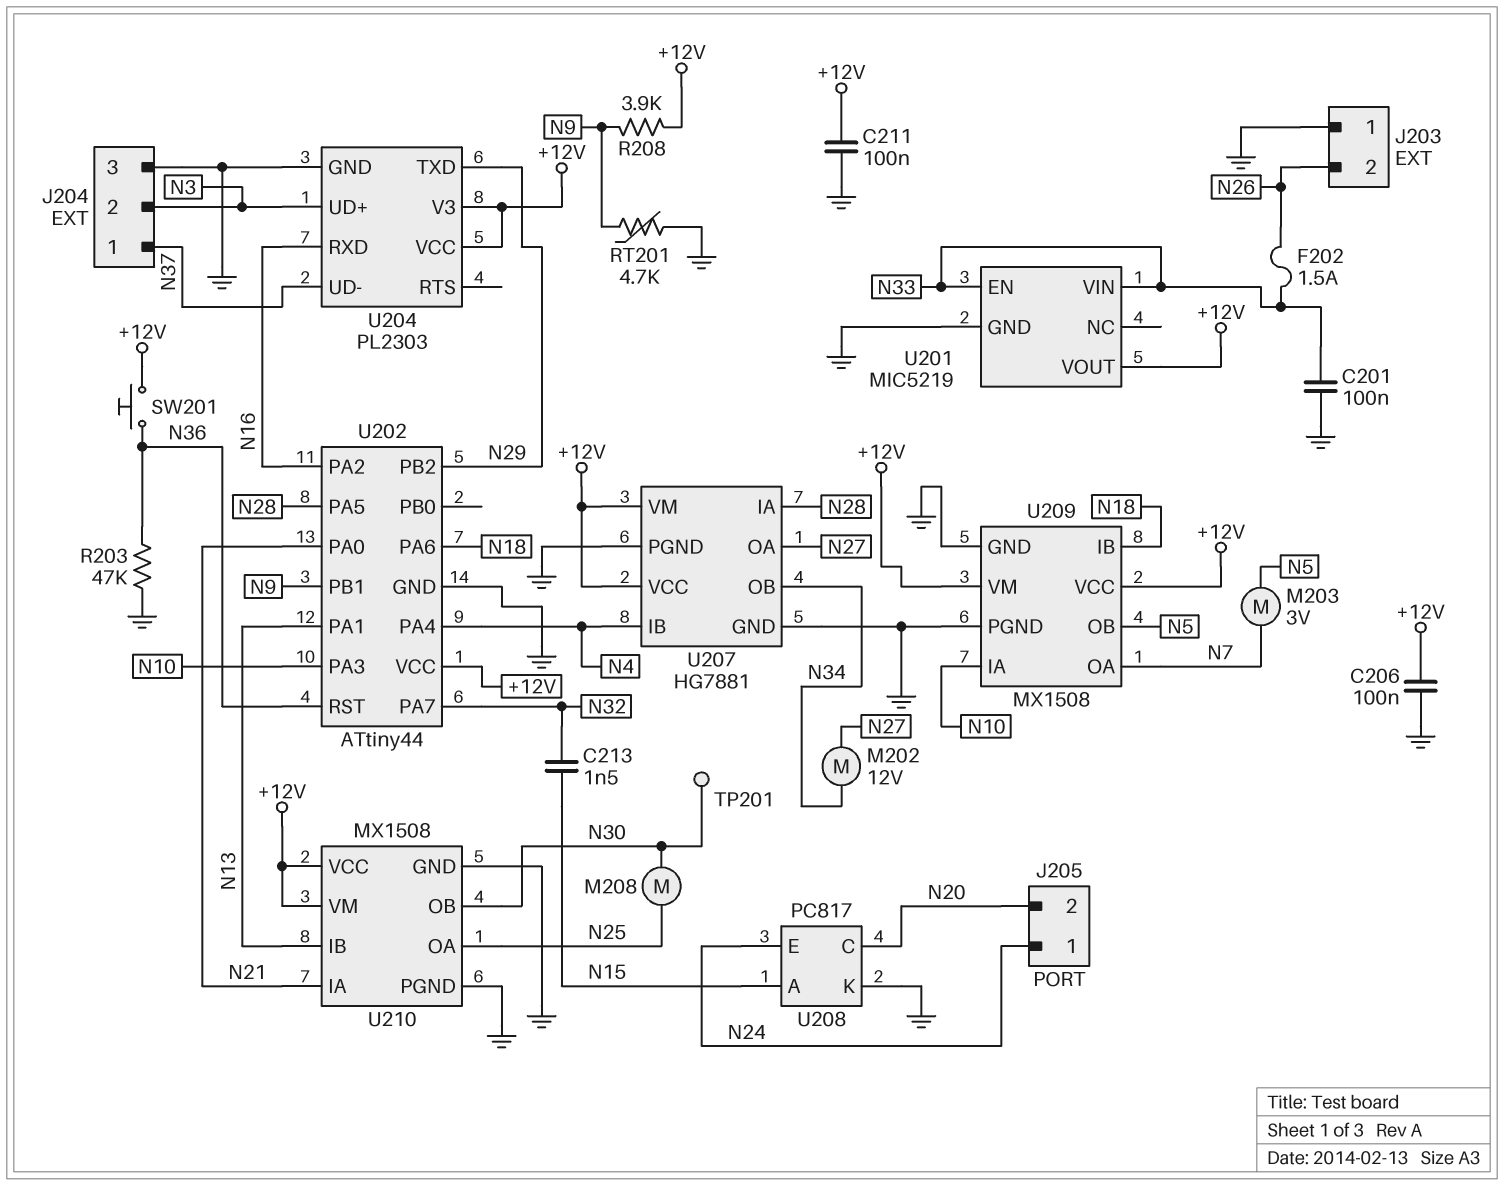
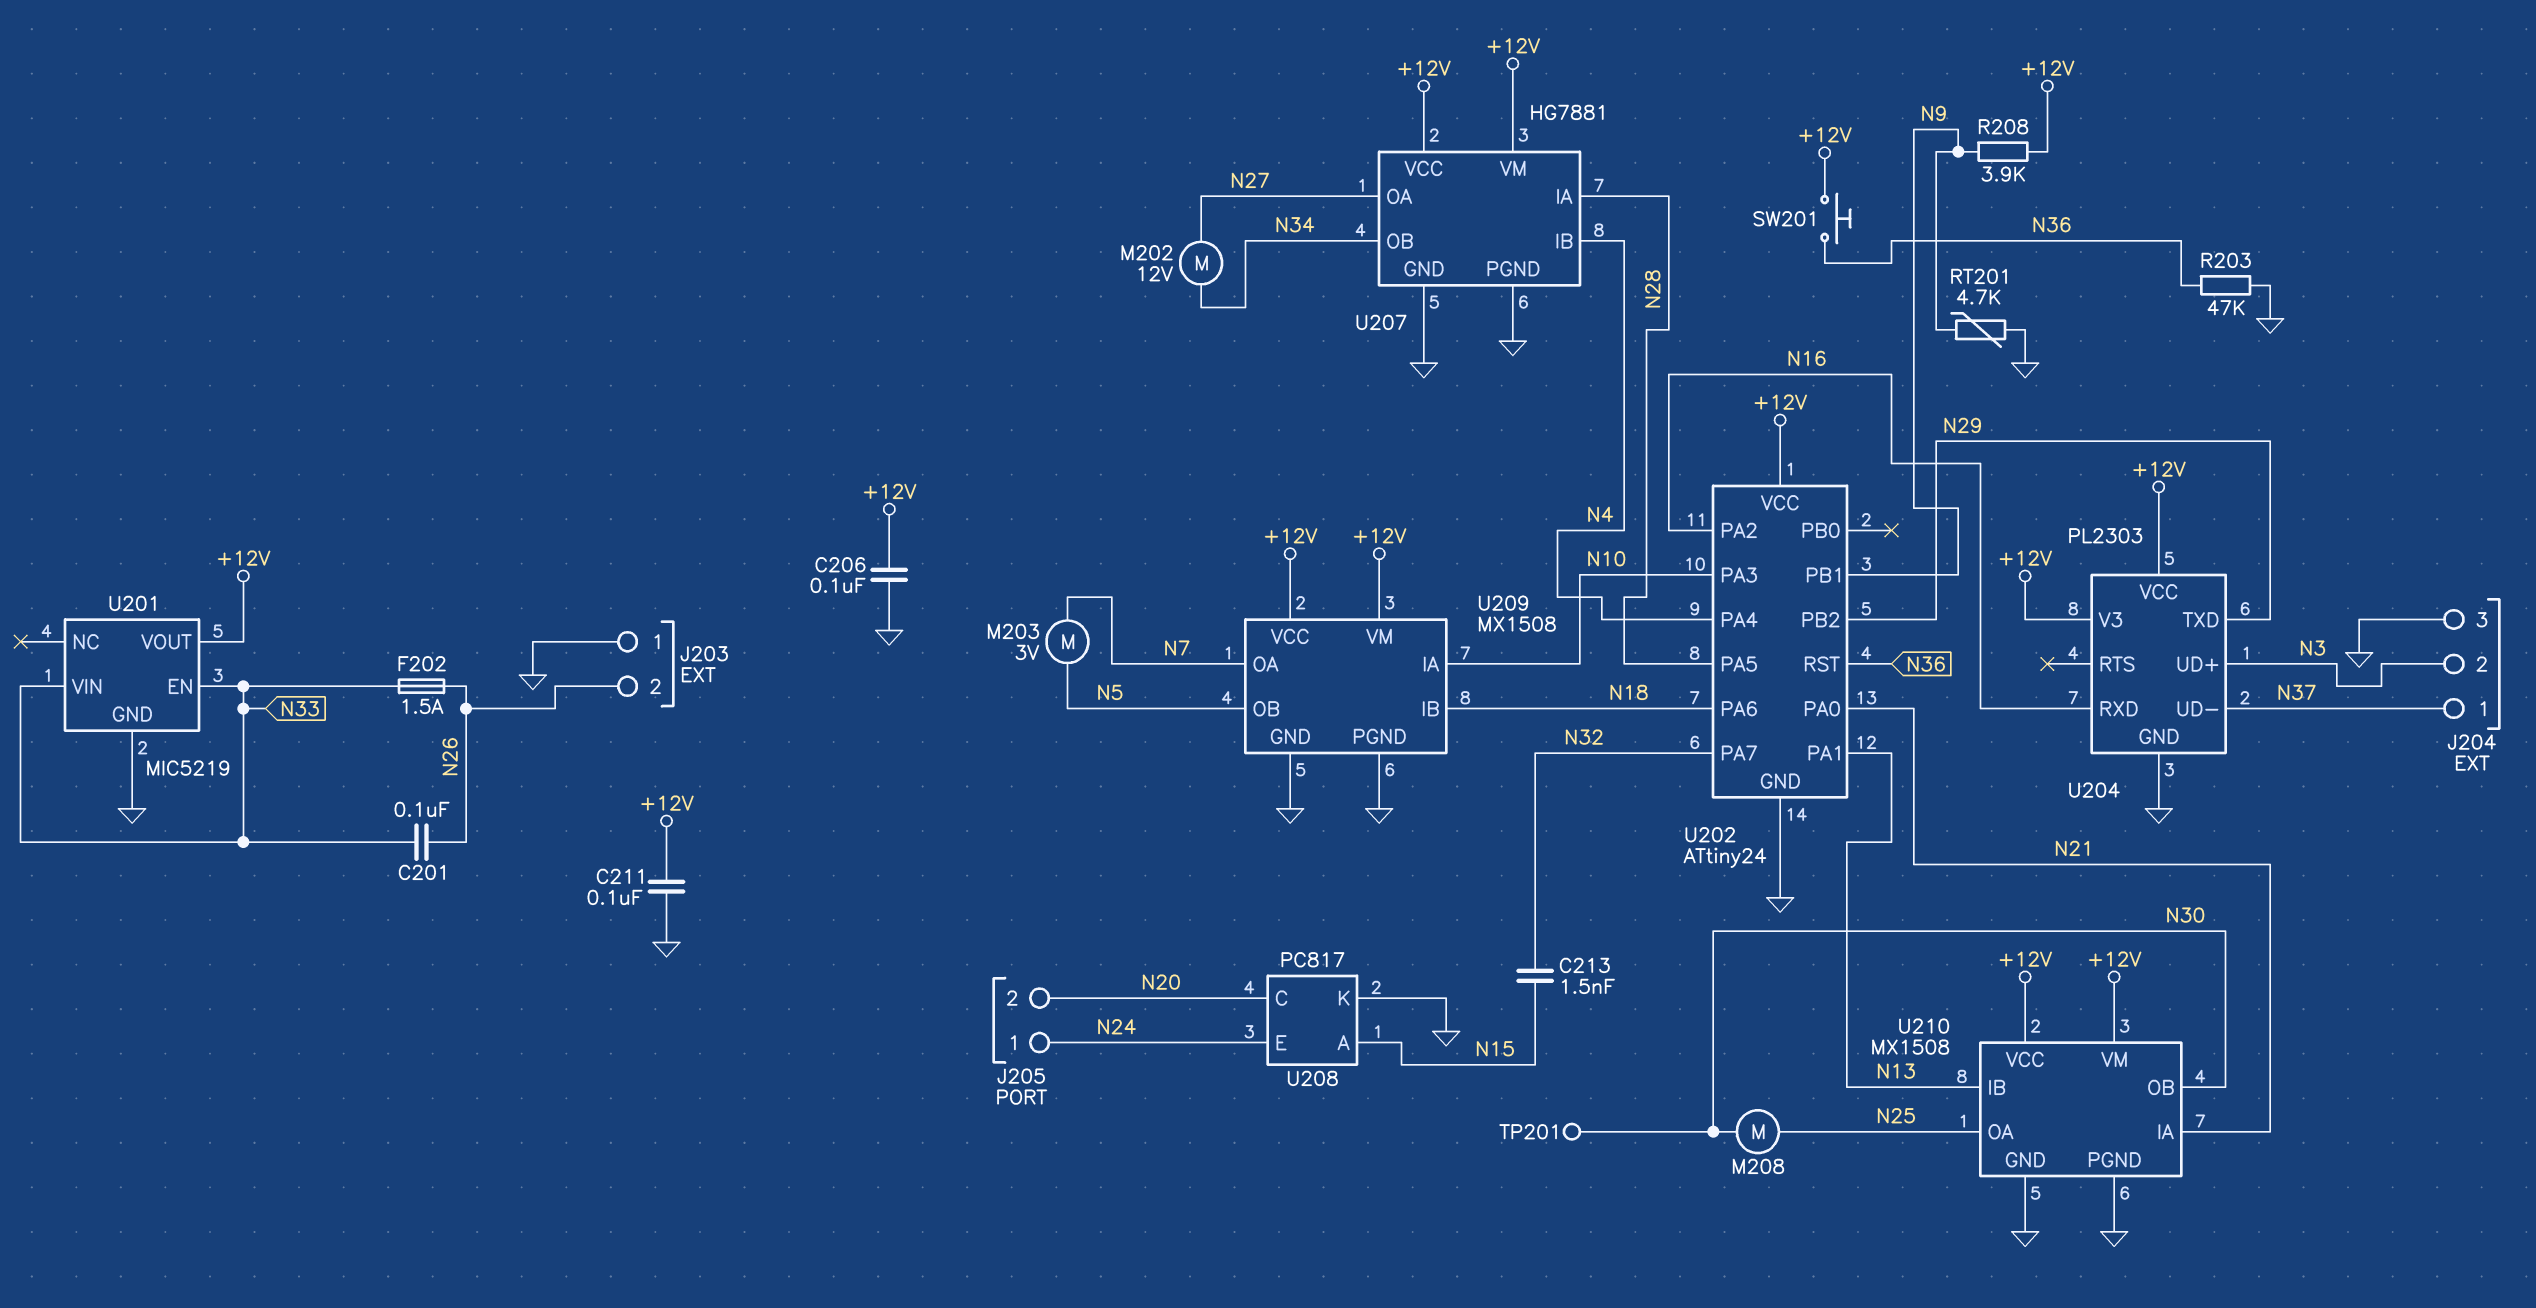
C201: 100nF (GND, N33) -> 100nF (N26, N33)
U202: ATtiny44 -> ATtiny24

